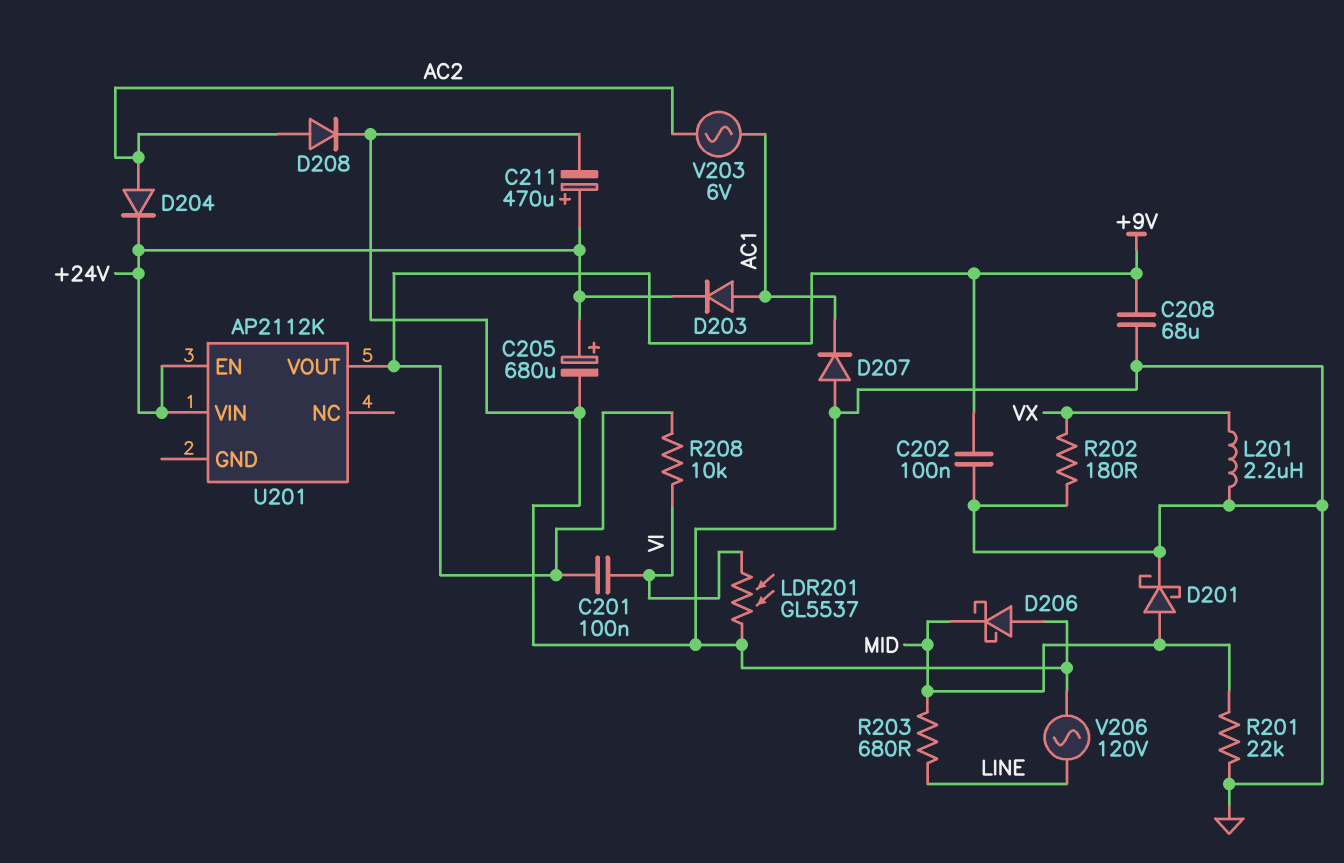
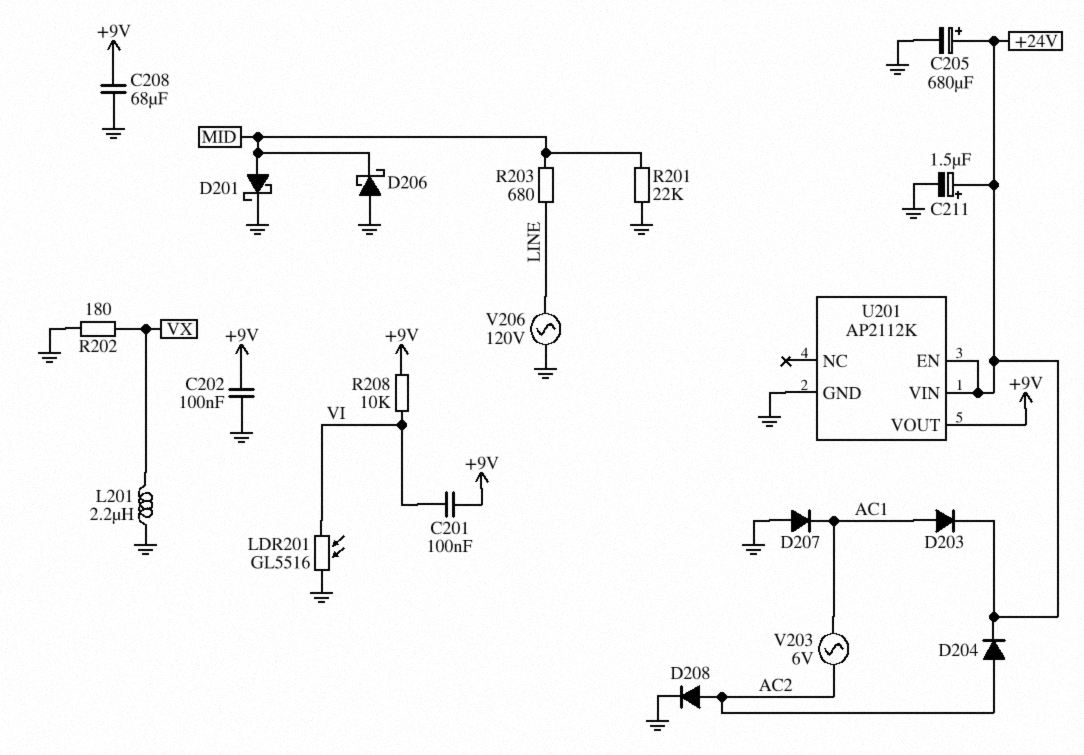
C211: 470uF (plus +24V, minus GND) -> 1.5uF (plus +24V, minus GND)
LDR201: GL5537 (GND, VI) -> GL5516 (GND, VI)
U201 pin GND: none -> GND

